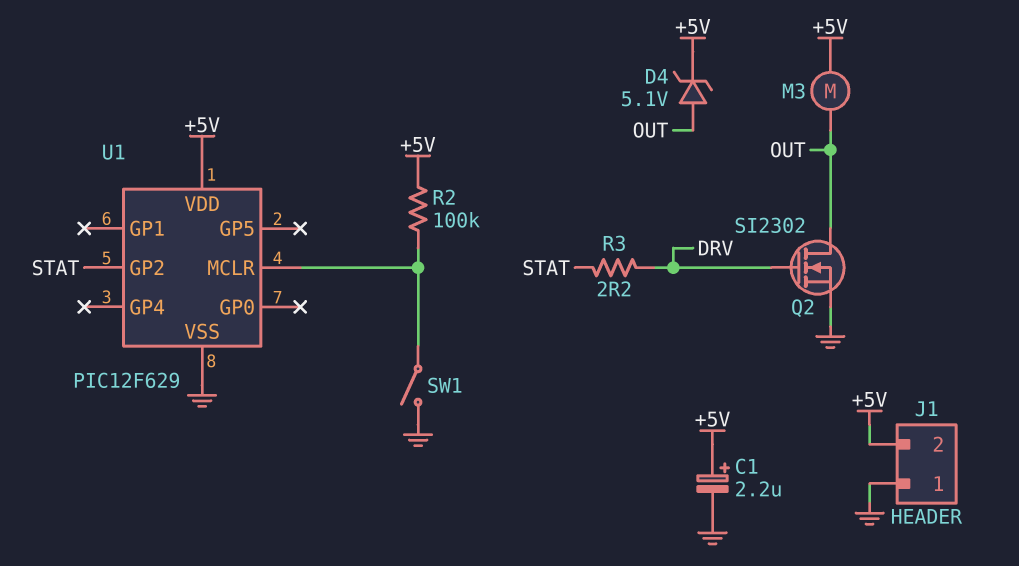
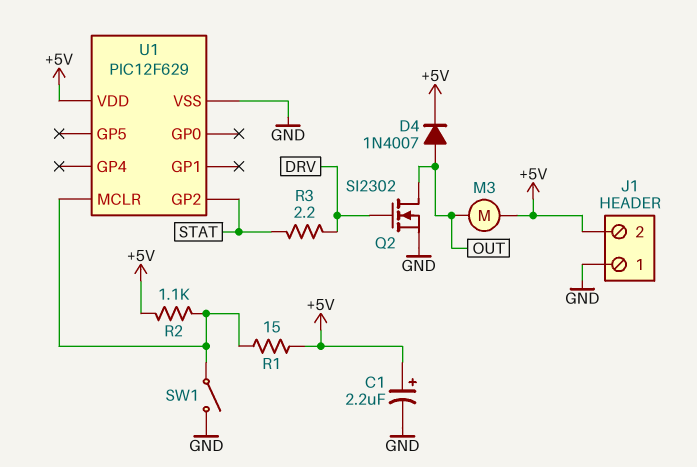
D4: zener 5.1V (A OUT, K +5V) -> diode 1N4007 (A OUT, K +5V)
R1: none -> 15 (+5V, U1/MCLR)
R2: 100k (+5V, U1/MCLR) -> 1.1k (+5V, U1/MCLR)

